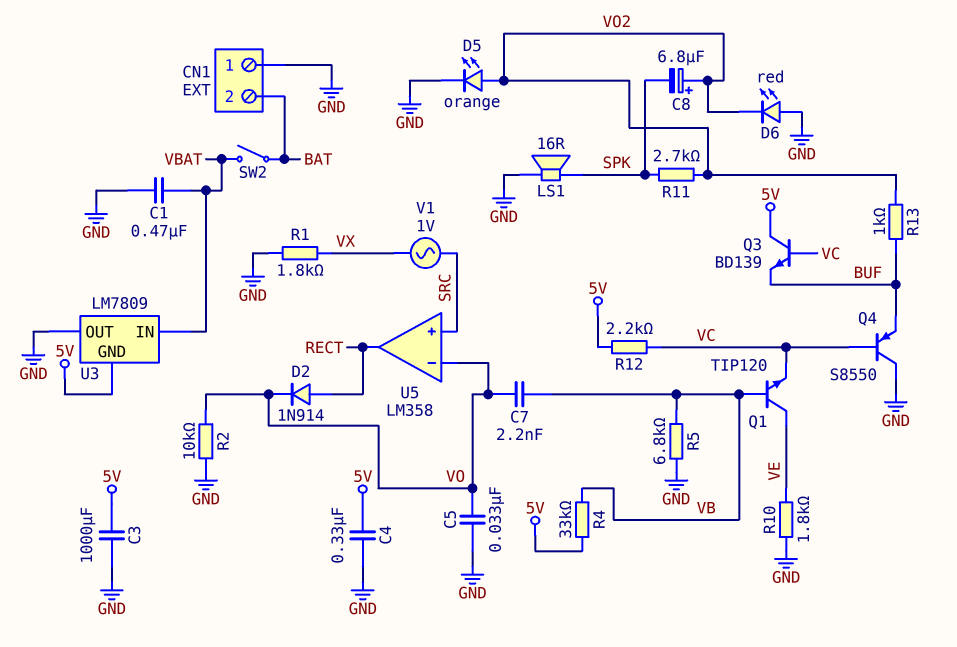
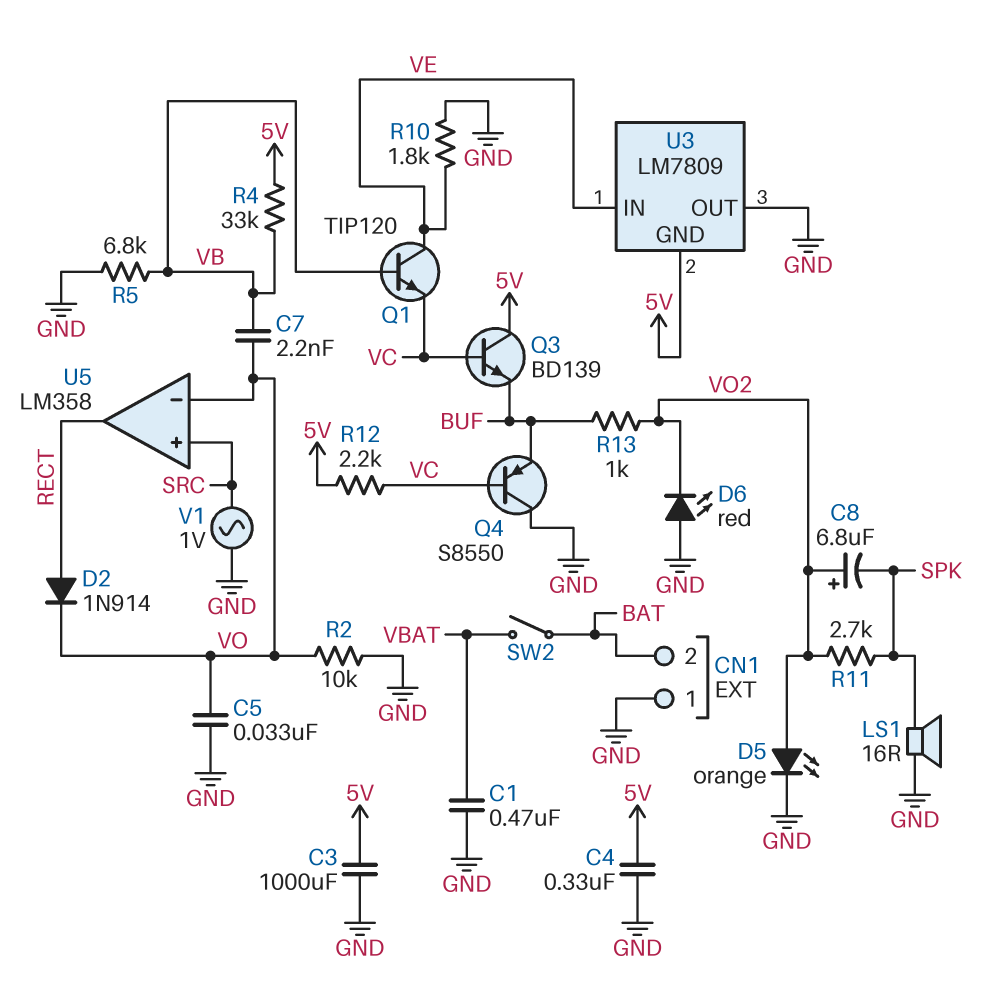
R1: 1.8k (GND, VX) -> none
U3 pin IN: VBAT -> VE
V1: AC 1V (SRC, VX) -> AC 1V (GND, SRC)

